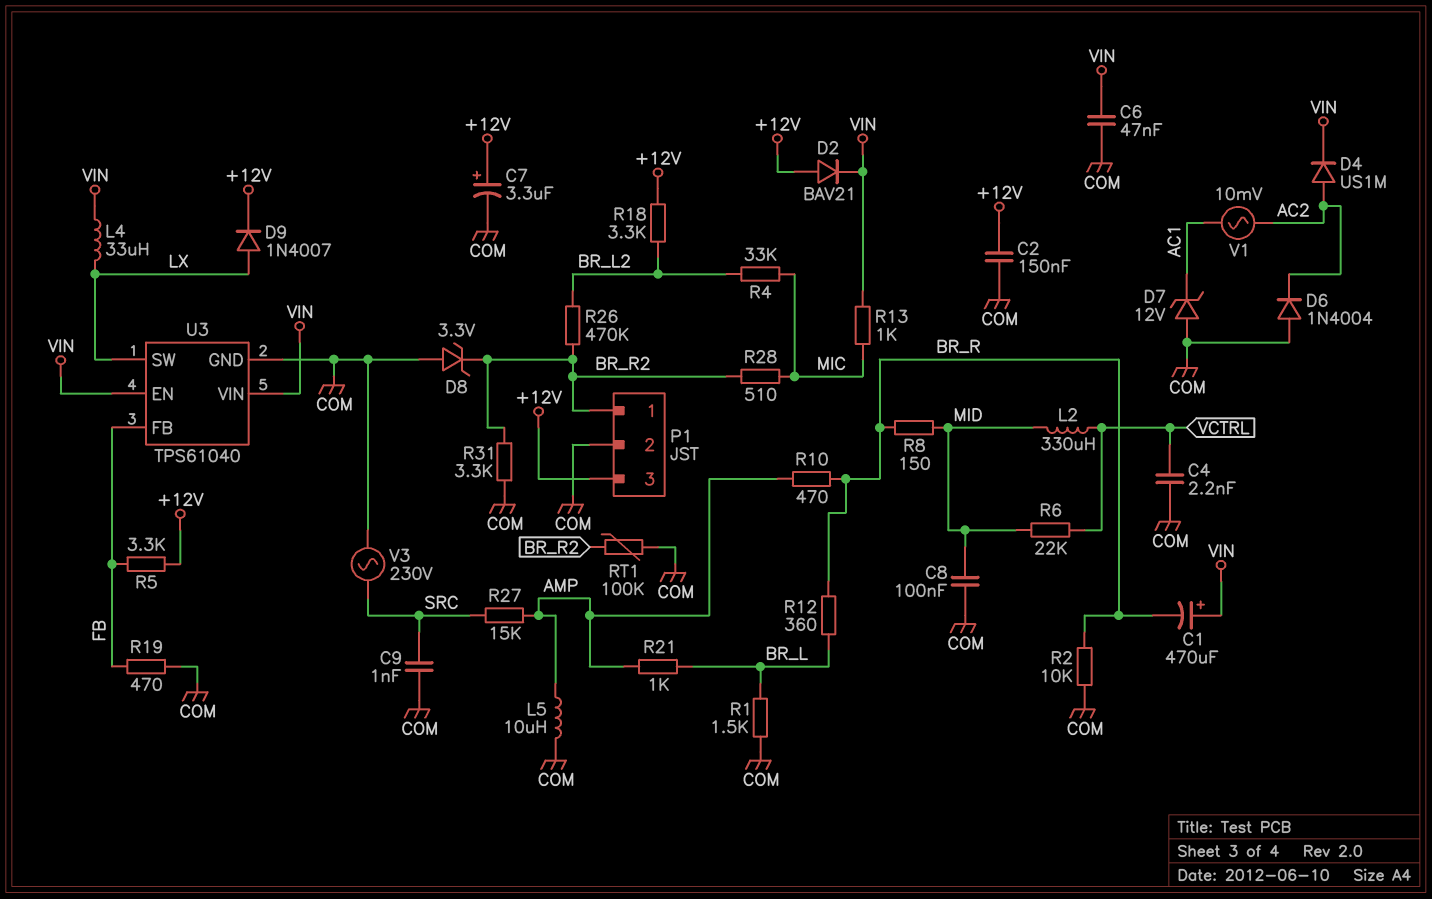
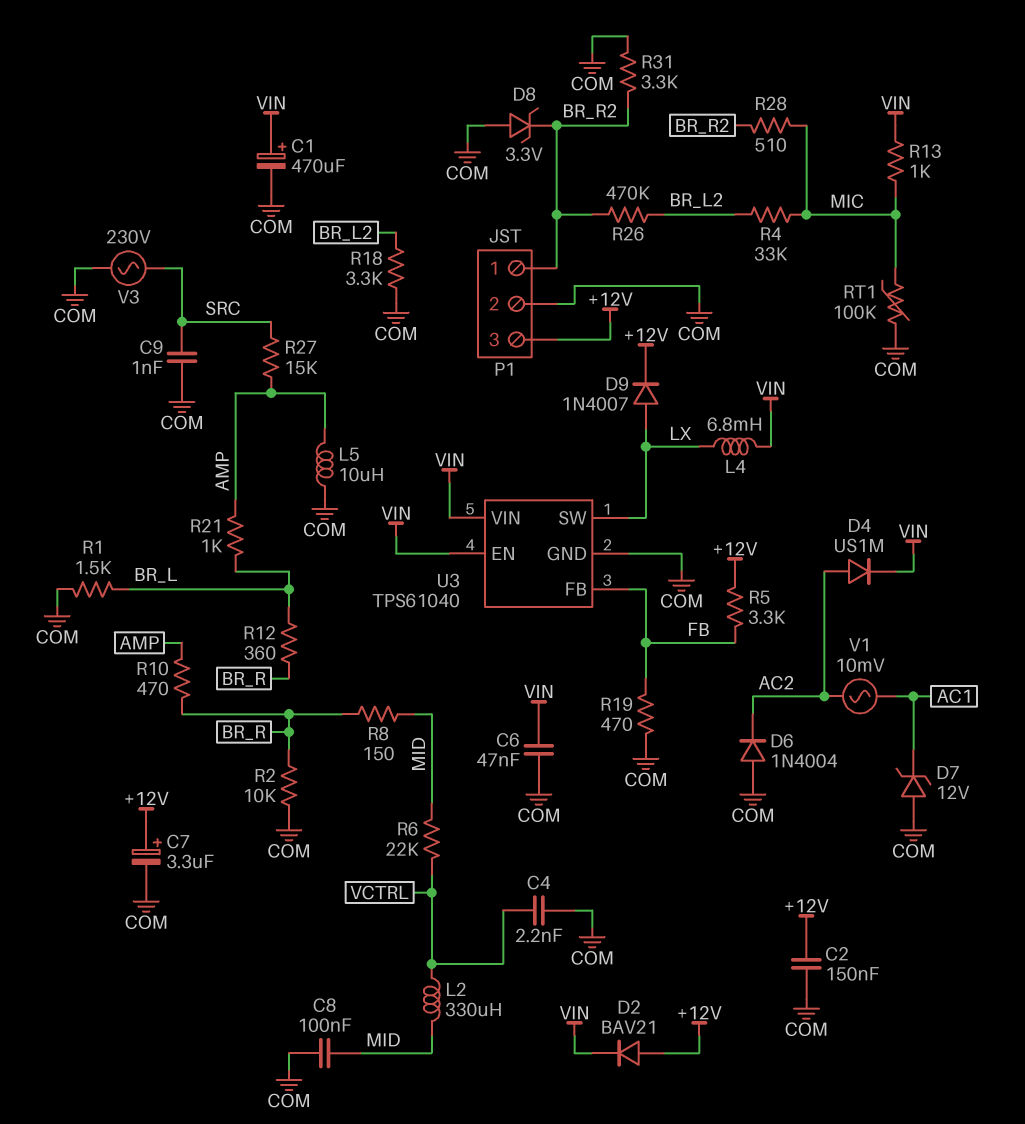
C1: 470uF (plus VIN, minus BR_R) -> 470uF (plus VIN, minus COM)
L4: 33uH (LX, VIN) -> 6.8mH (LX, VIN)
R18: 3.3k (+12V, BR_L2) -> 3.3k (BR_L2, COM)
RT1: 100k (BR_R2, COM) -> 100k (COM, MIC)

